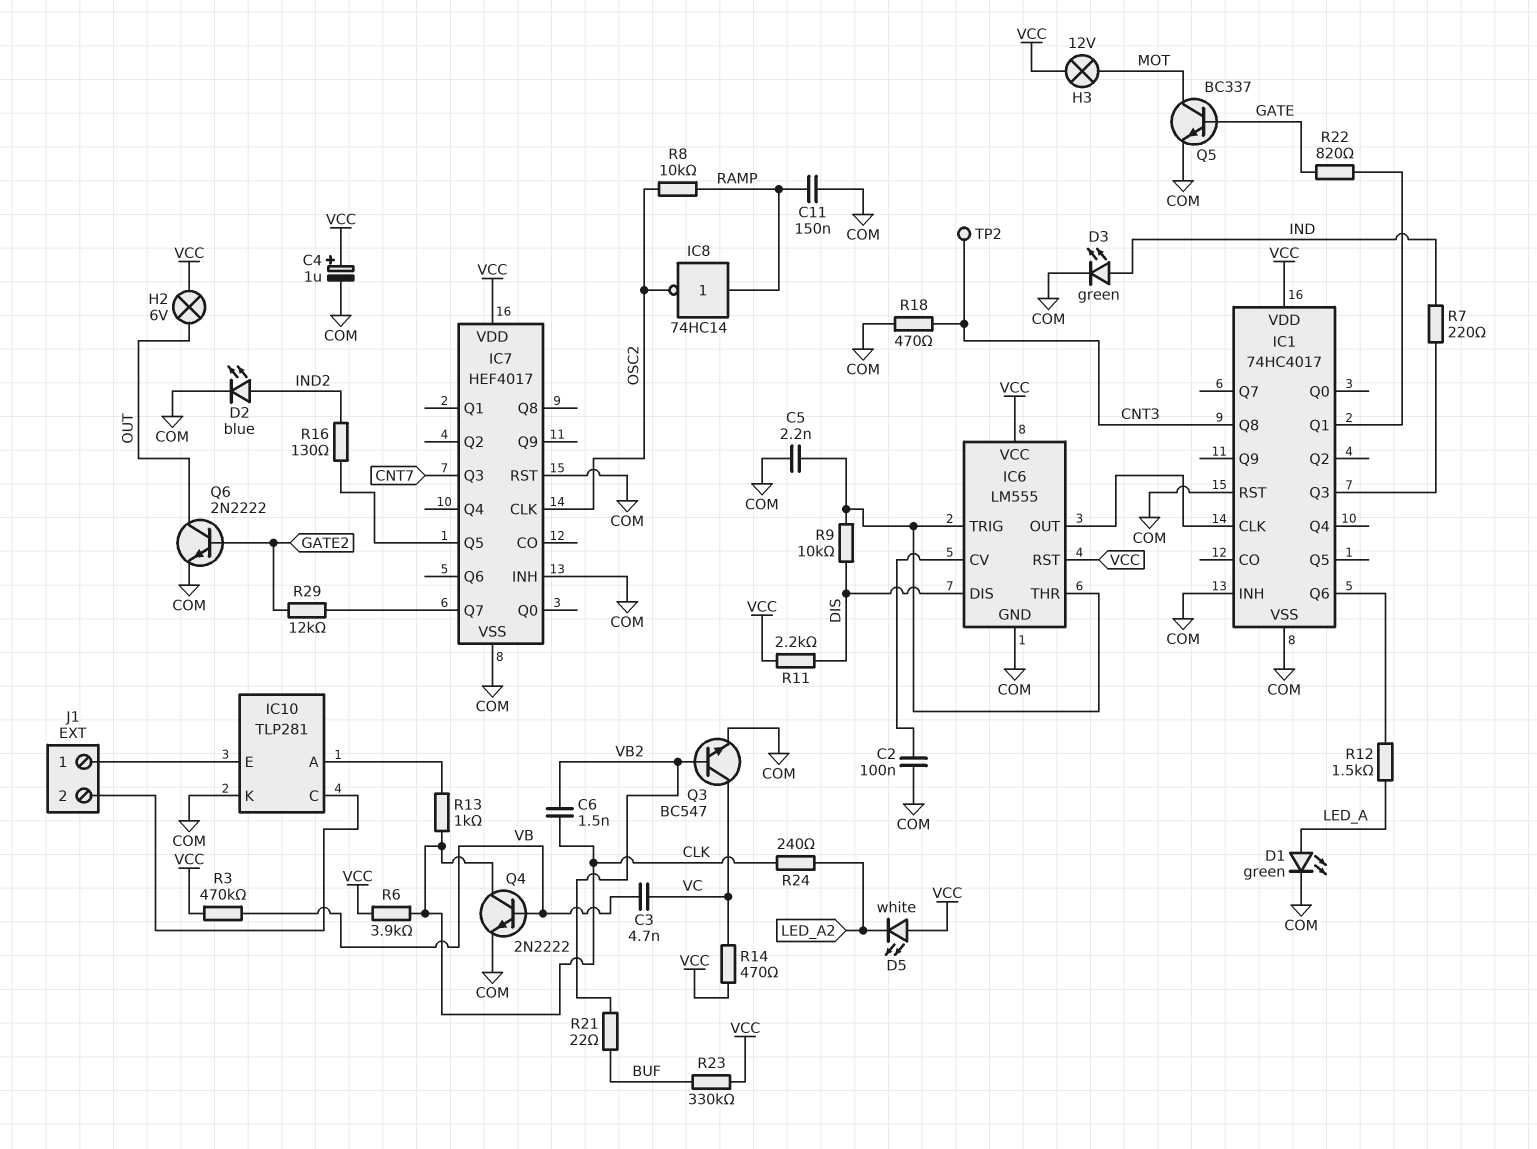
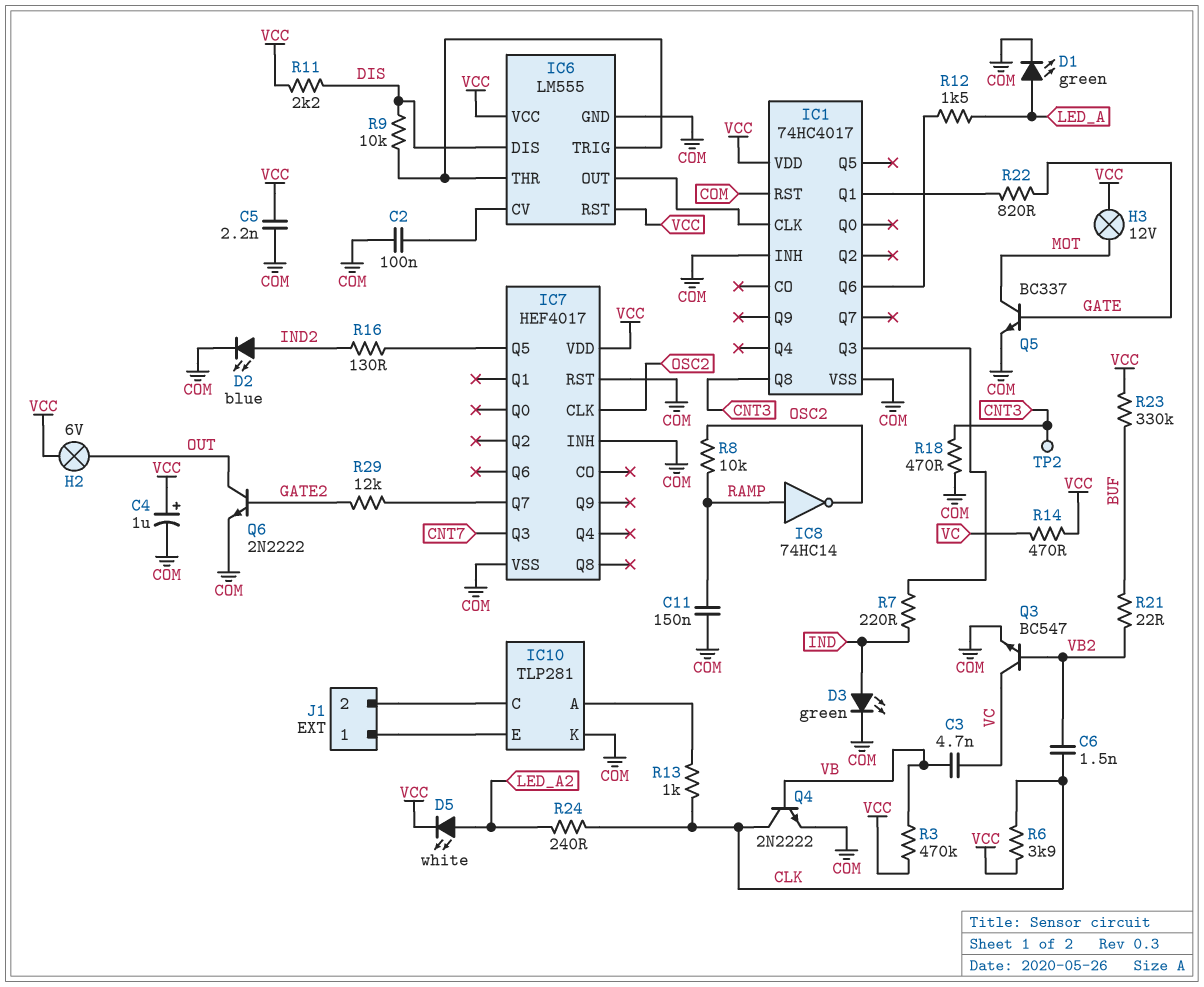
C5: 2.2nF (COM, IC6/THR) -> 2.2nF (COM, VCC)
D5: LED white (A VCC, K LED_A2) -> LED white (A LED_A2, K VCC)

